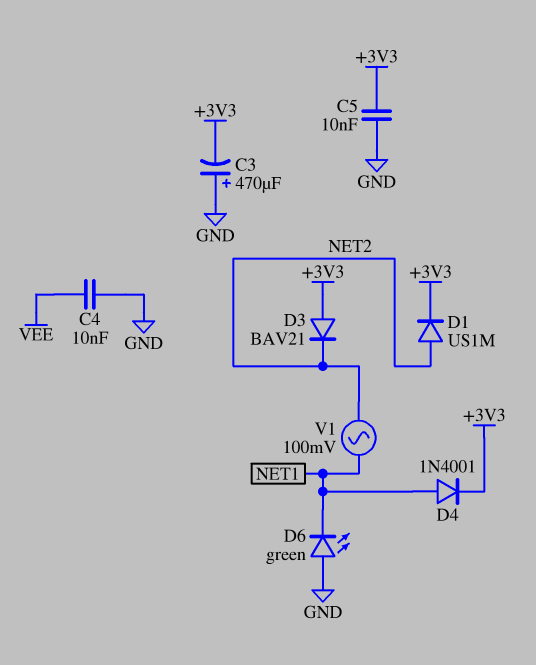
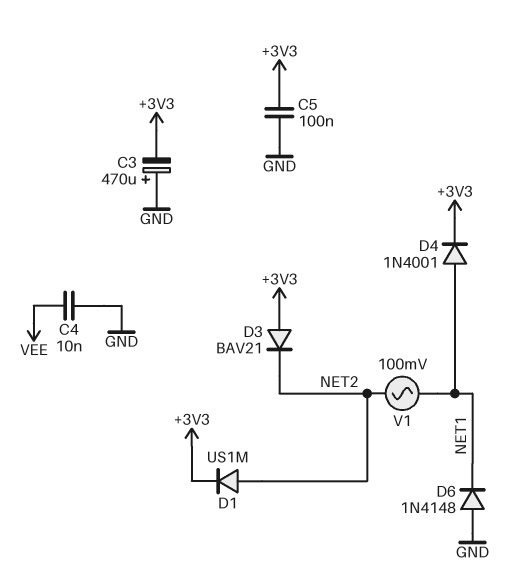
C5: 10nF (+3V3, GND) -> 100nF (+3V3, GND)
D6: LED green (A GND, K NET1) -> diode 1N4148 (A GND, K NET1)

